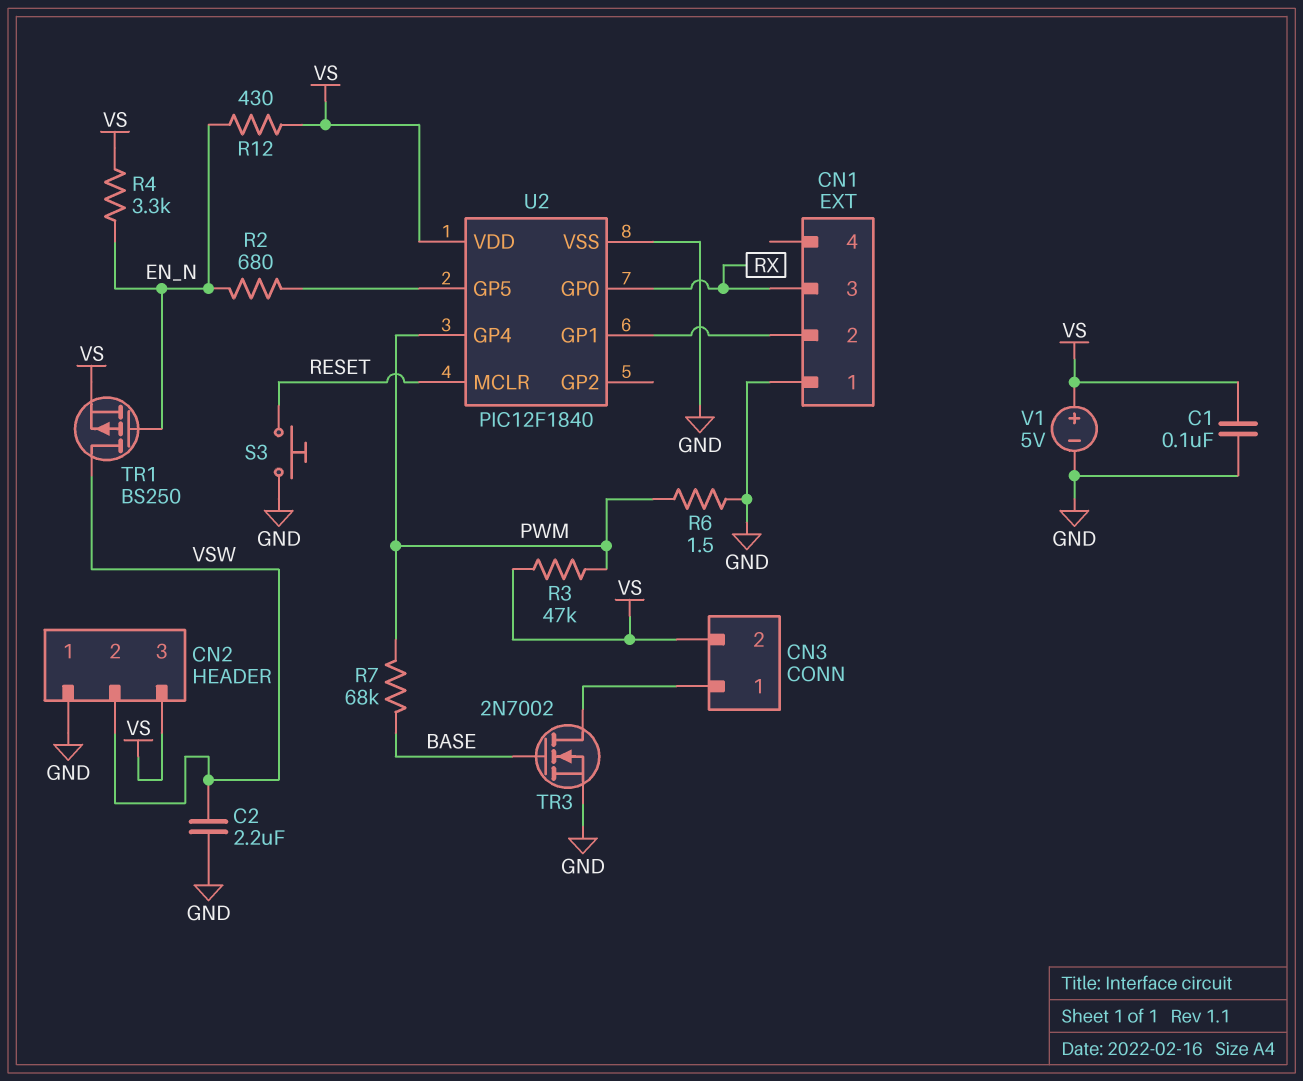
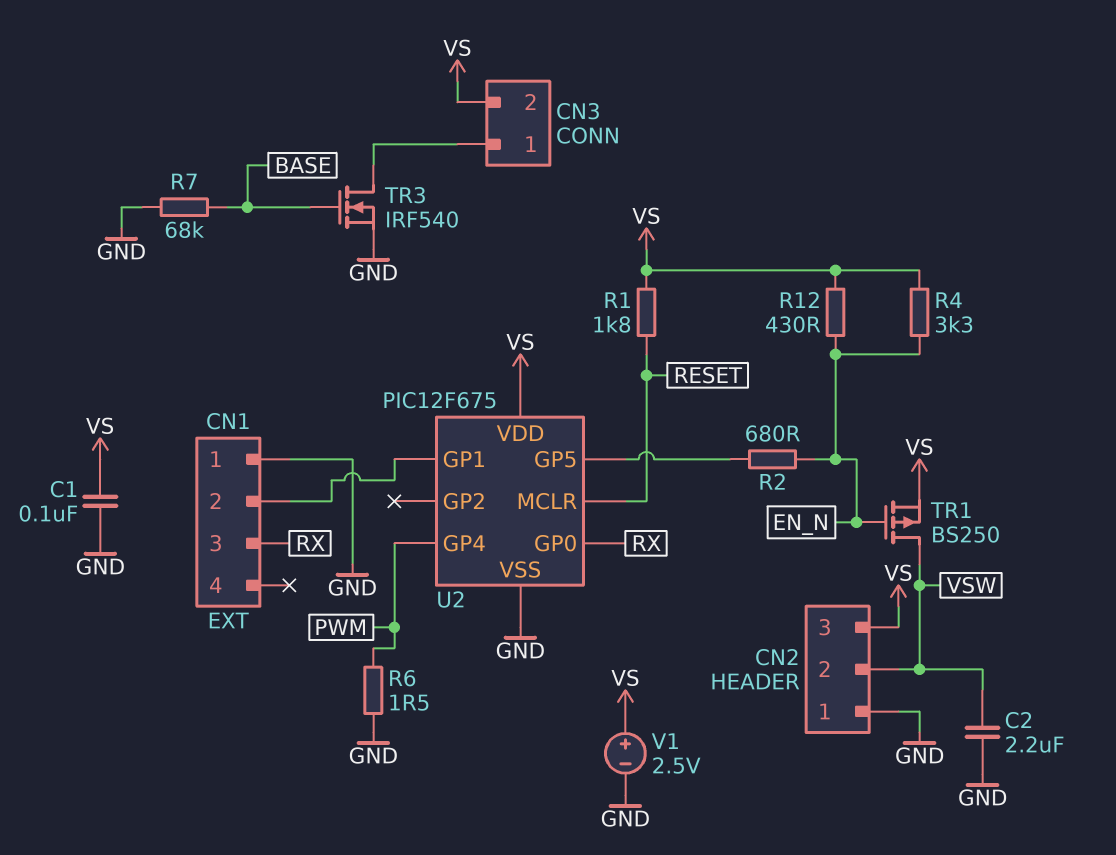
R1: none -> 1.8k (RESET, VS)
R3: 47k (PWM, VS) -> none
R7: 68k (BASE, PWM) -> 68k (BASE, GND)
S3: button (GND, RESET) -> none
TR3: NMOS 2N7002 (G BASE, D CN3/1, S GND) -> NMOS IRF540 (G BASE, D CN3/1, S GND)
U2: PIC12F1840 -> PIC12F675
V1: 5V (plus VS, minus GND) -> 2.5V (plus VS, minus GND)

